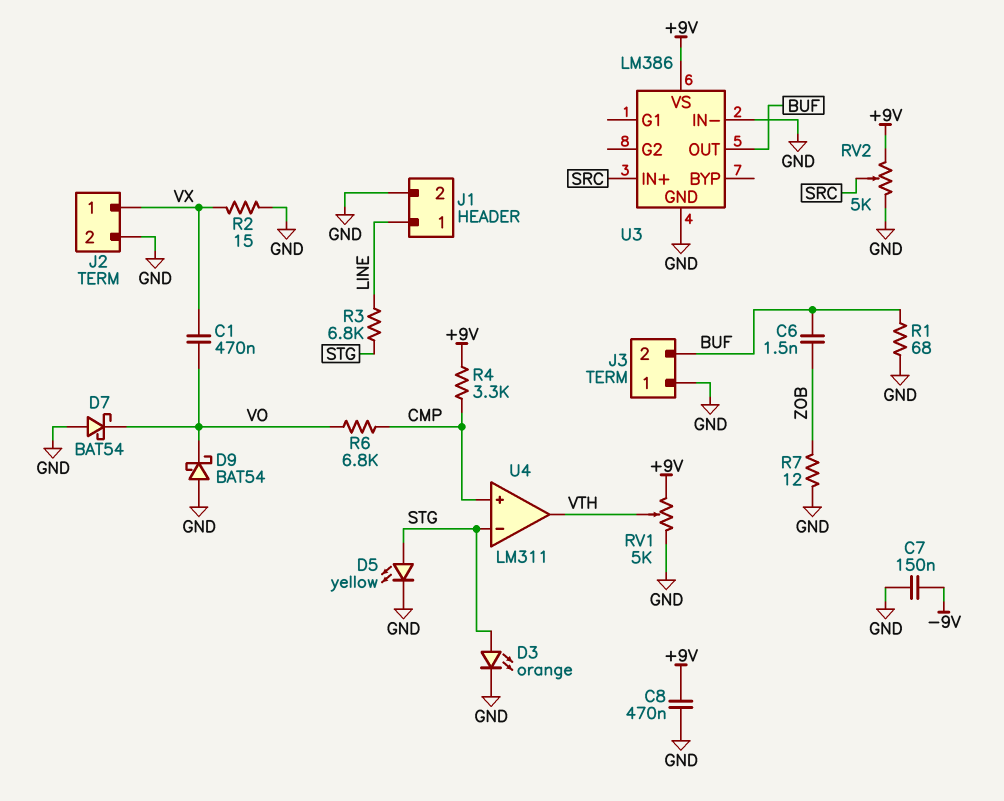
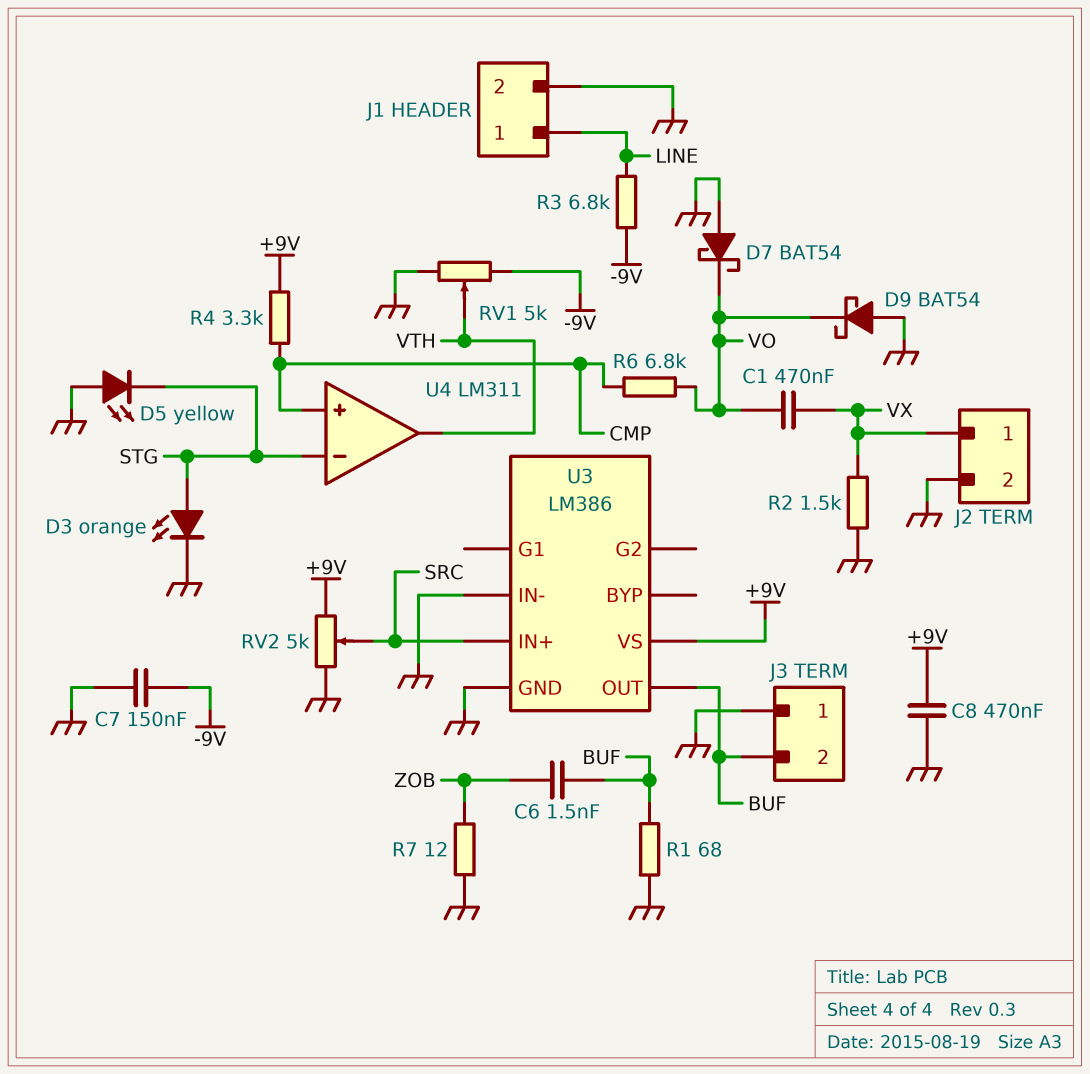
D5: LED yellow (A STG, K GND) -> LED yellow (A GND, K STG)
R2: 15 (GND, VX) -> 1.5k (GND, VX)
R3: 6.8k (LINE, STG) -> 6.8k (-9V, LINE)
RV1: 5k (+9V, GND, wiper VTH) -> 5k (-9V, GND, wiper VTH)

